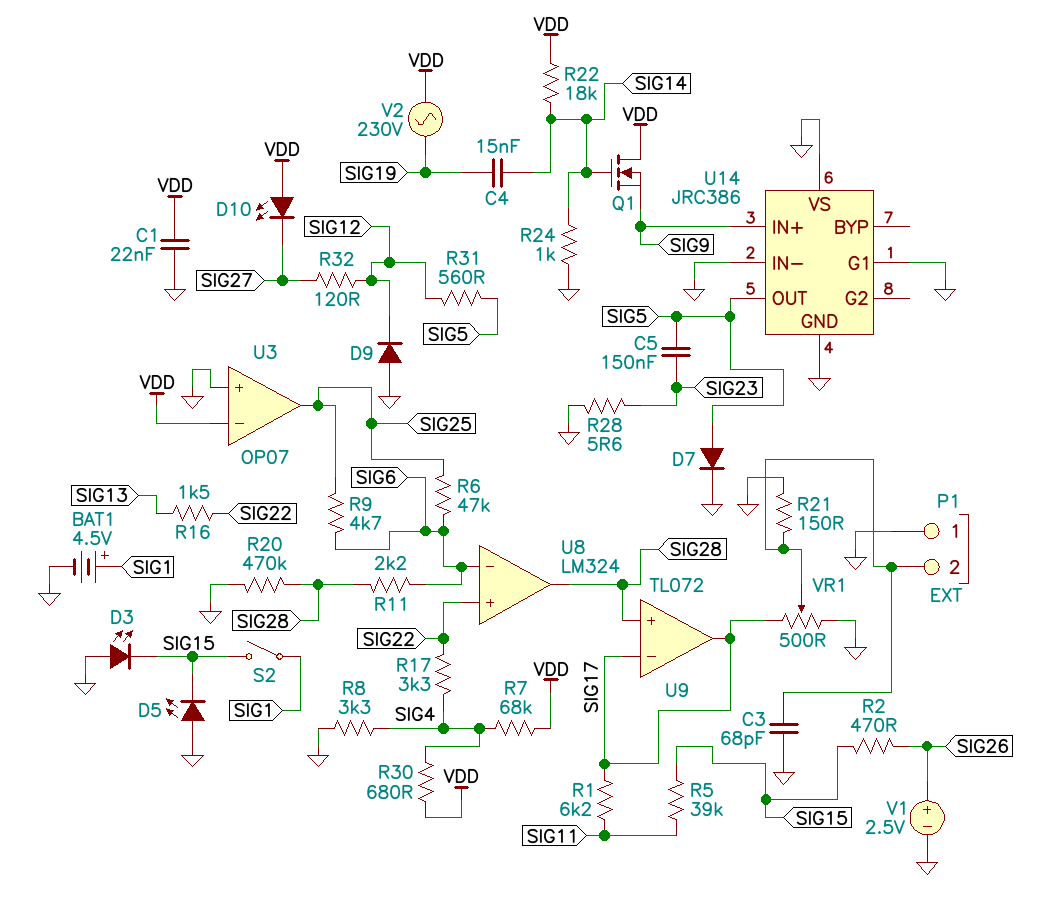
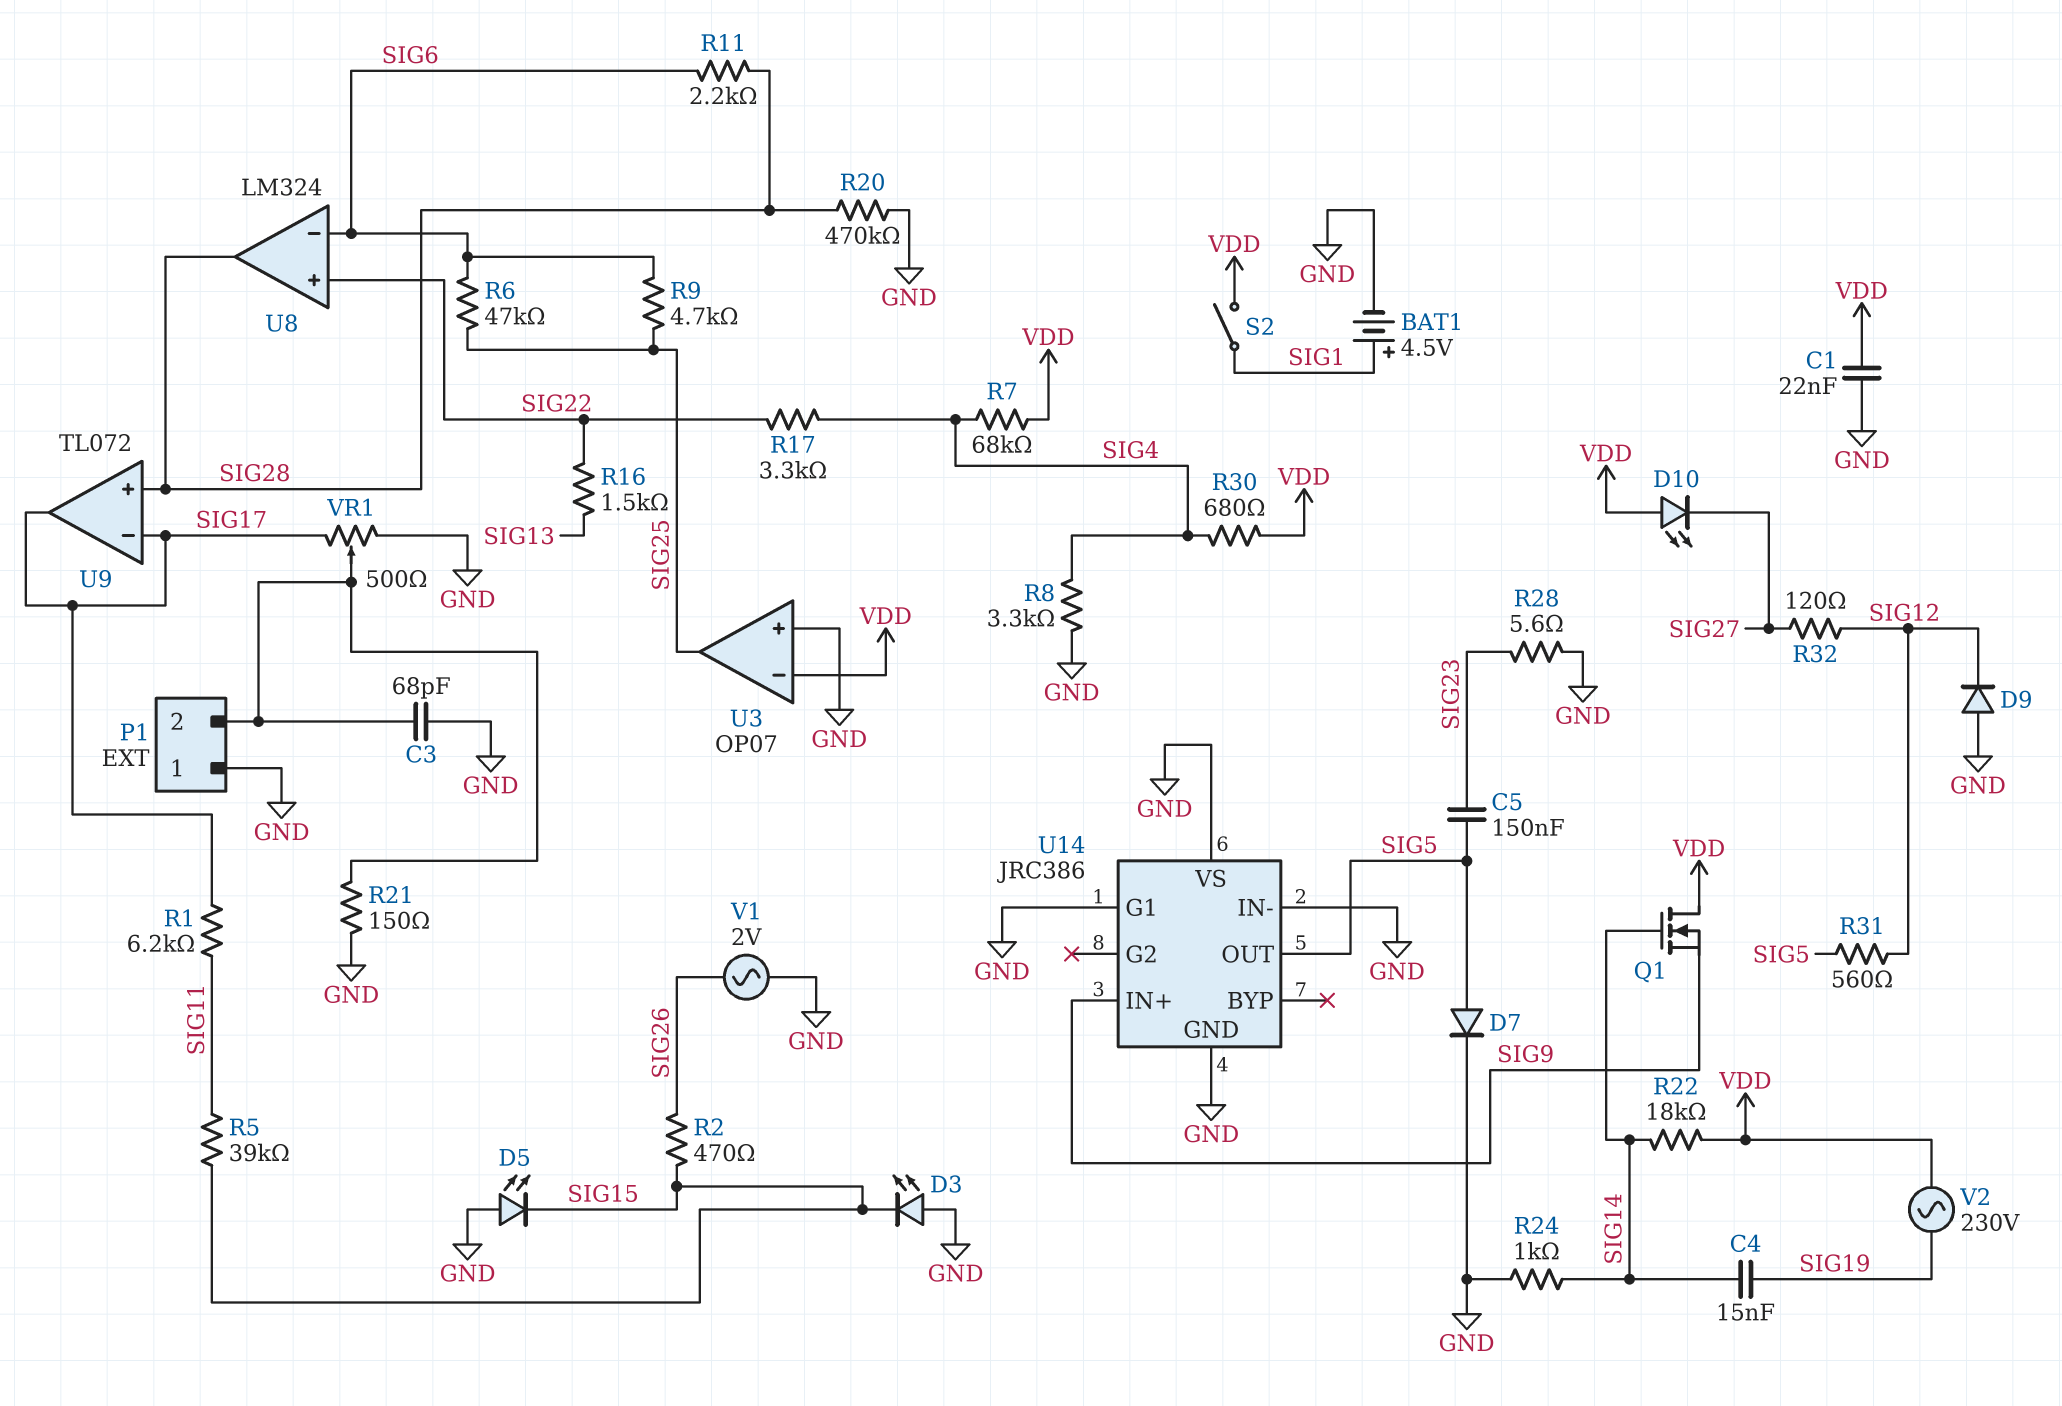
S2: switch (SIG1, SIG15) -> switch (SIG1, VDD)
V1: 2.5V (plus SIG26, minus GND) -> AC 2V (GND, SIG26)

